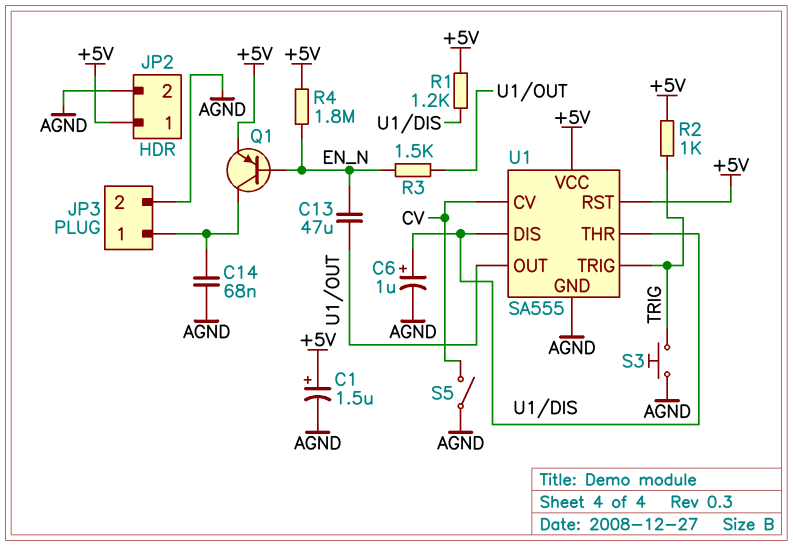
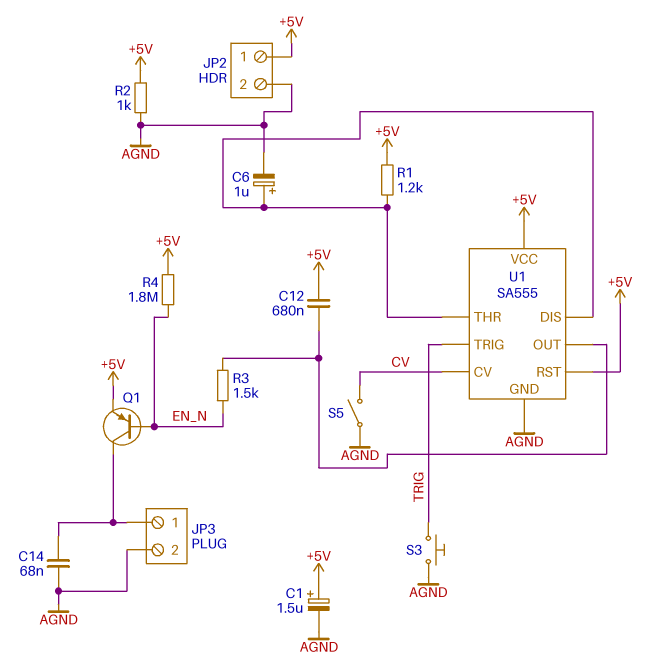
C12: none -> 680nF (+5V, U1/OUT)
C13: 47uF (EN_N, U1/OUT) -> none
R2: 1k (+5V, TRIG) -> 1k (+5V, AGND)

